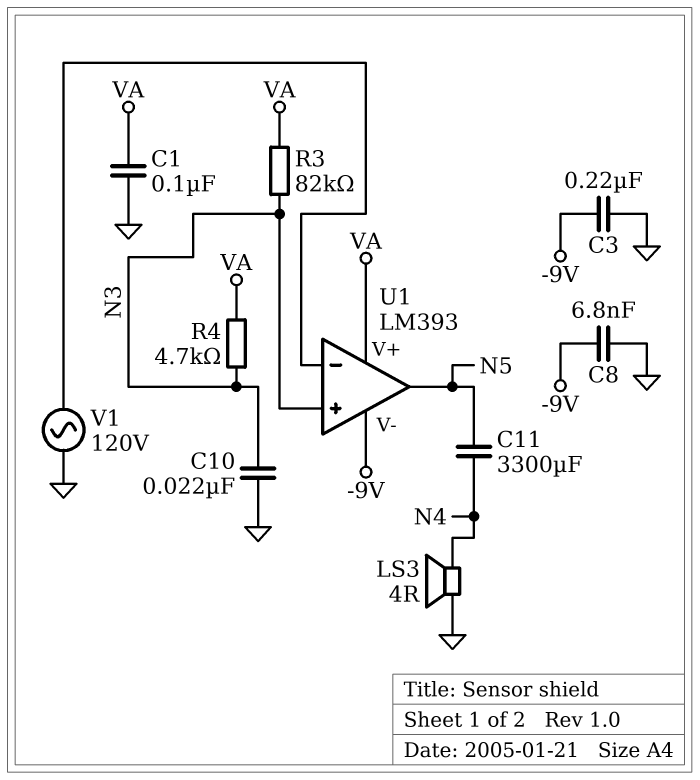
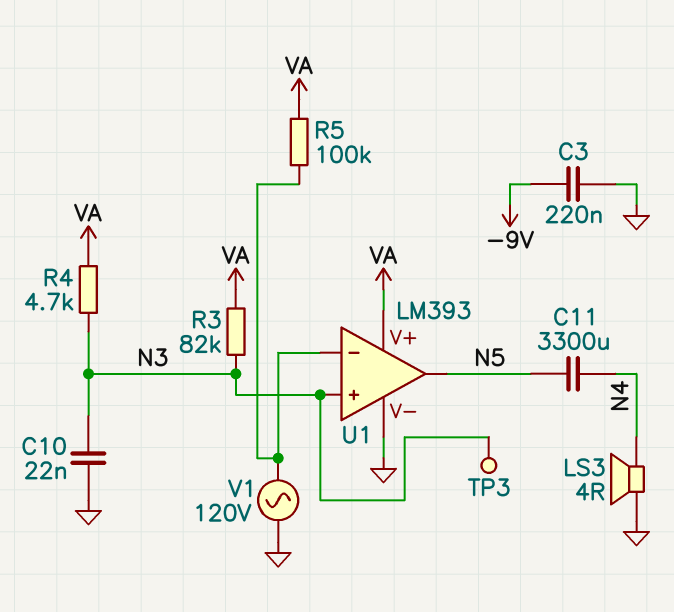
C1: 100nF (GND, VA) -> none
C8: 6.8nF (-9V, GND) -> none
R5: none -> 100k (U1/in-, VA)
TP3: none -> test point (N3)
U1 pin V-: -9V -> GND

